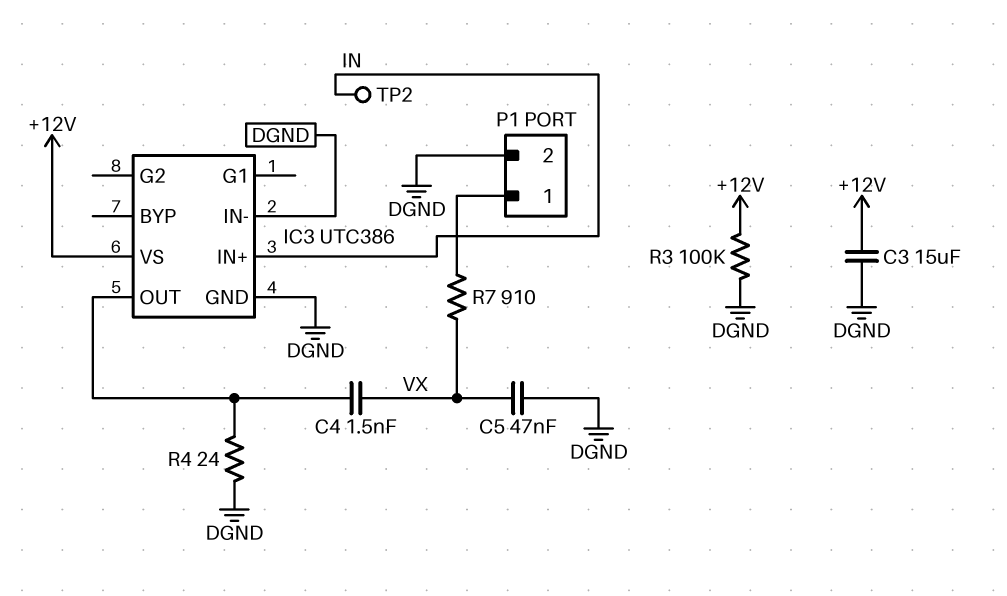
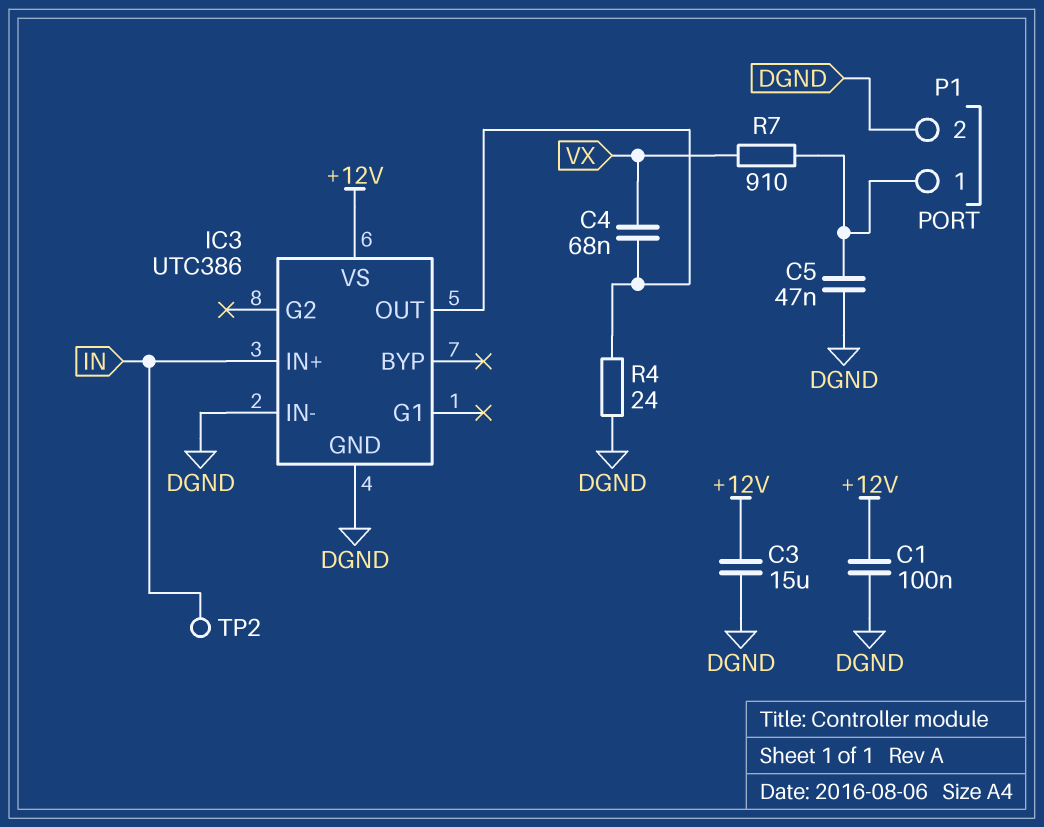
C1: none -> 100nF (+12V, DGND)
C4: 1.5nF (IC3/OUT, VX) -> 68nF (IC3/OUT, VX)
C5: 47nF (DGND, VX) -> 47nF (DGND, P1/1)
R3: 100k (+12V, DGND) -> none

